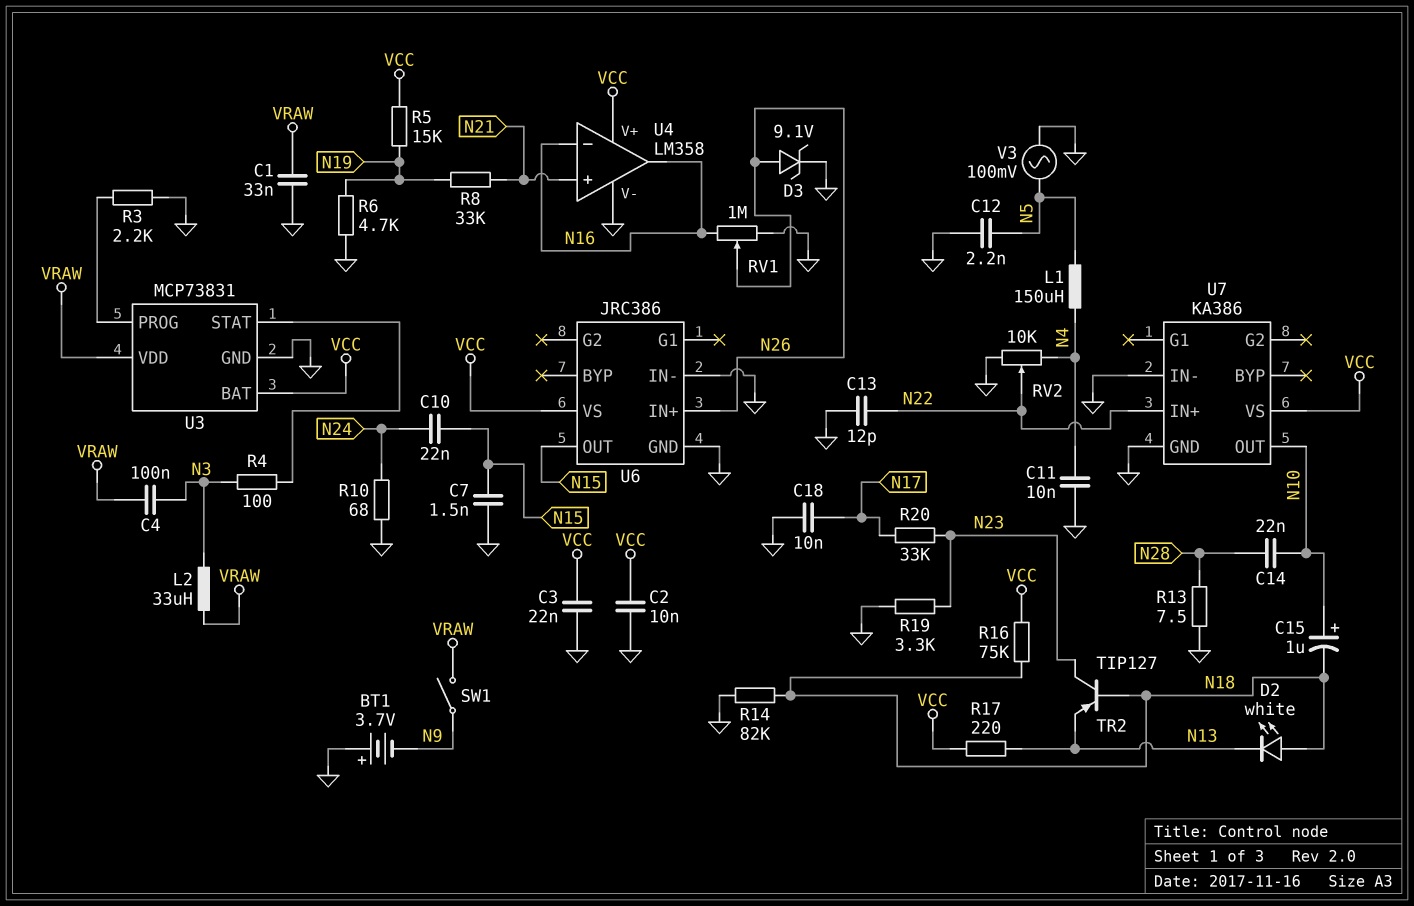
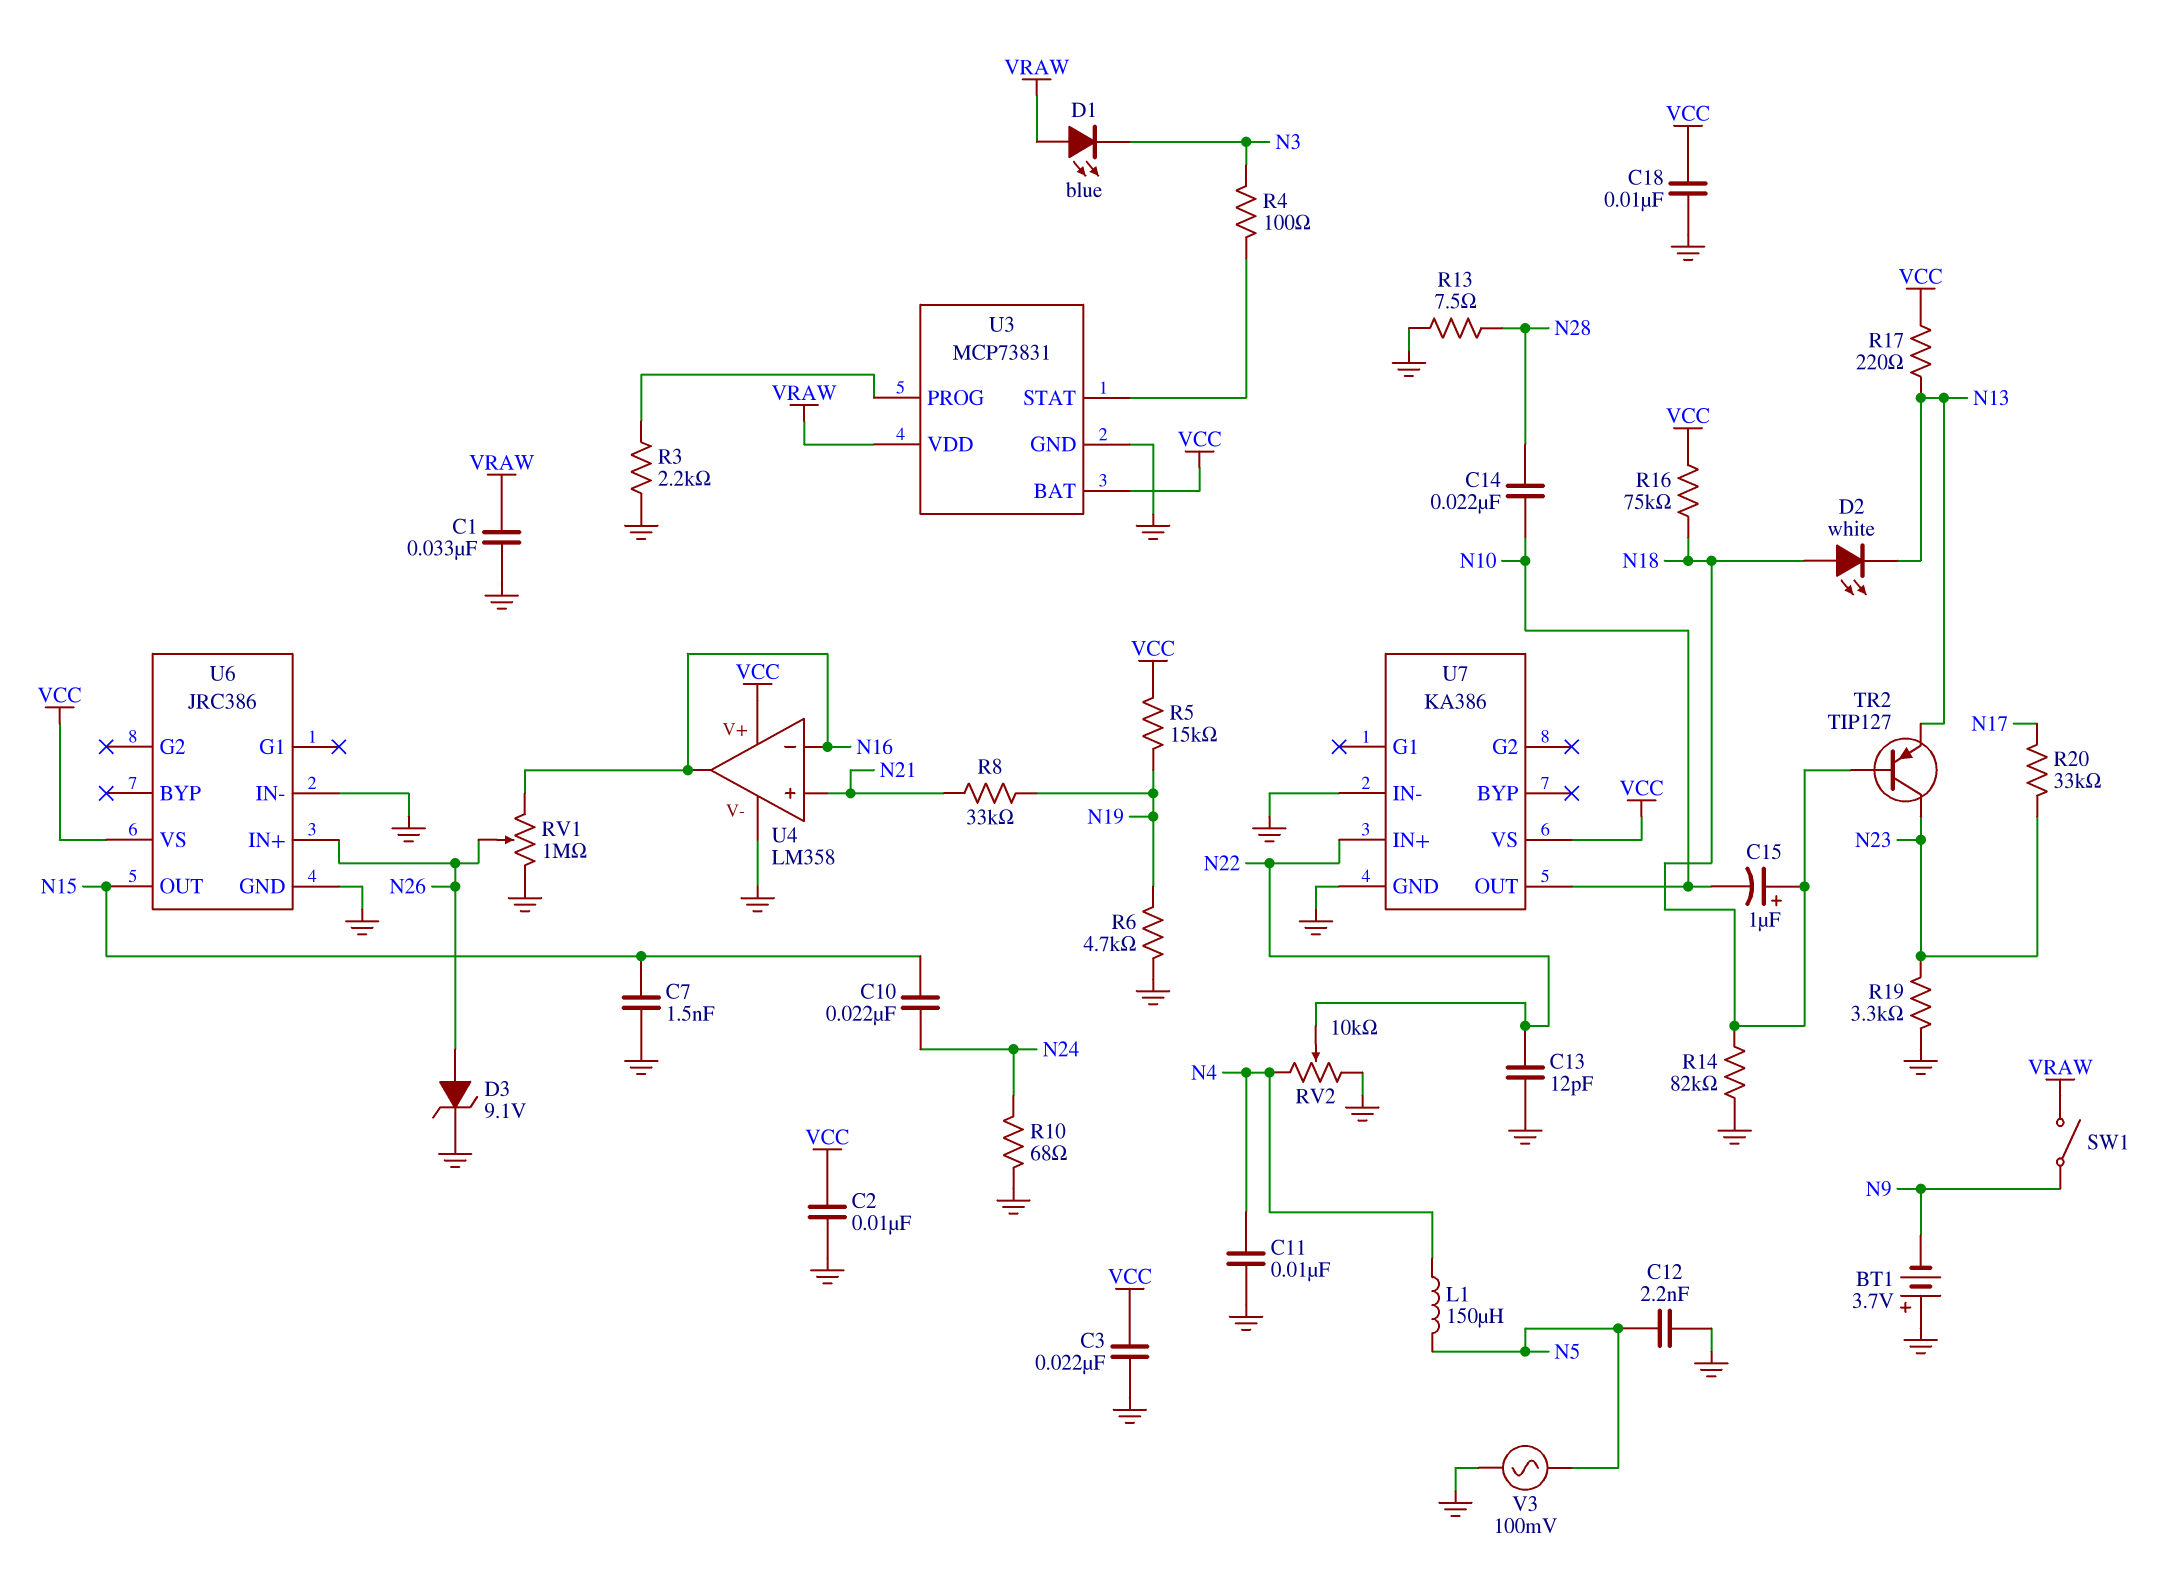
C4: 100nF (N3, VRAW) -> none
C15: 1uF (plus N10, minus N18) -> 1uF (plus N18, minus N10)
C18: 10nF (GND, N17) -> 10nF (GND, VCC)
D1: none -> LED blue (A VRAW, K N3)
L2: 33uH (N3, VRAW) -> none

